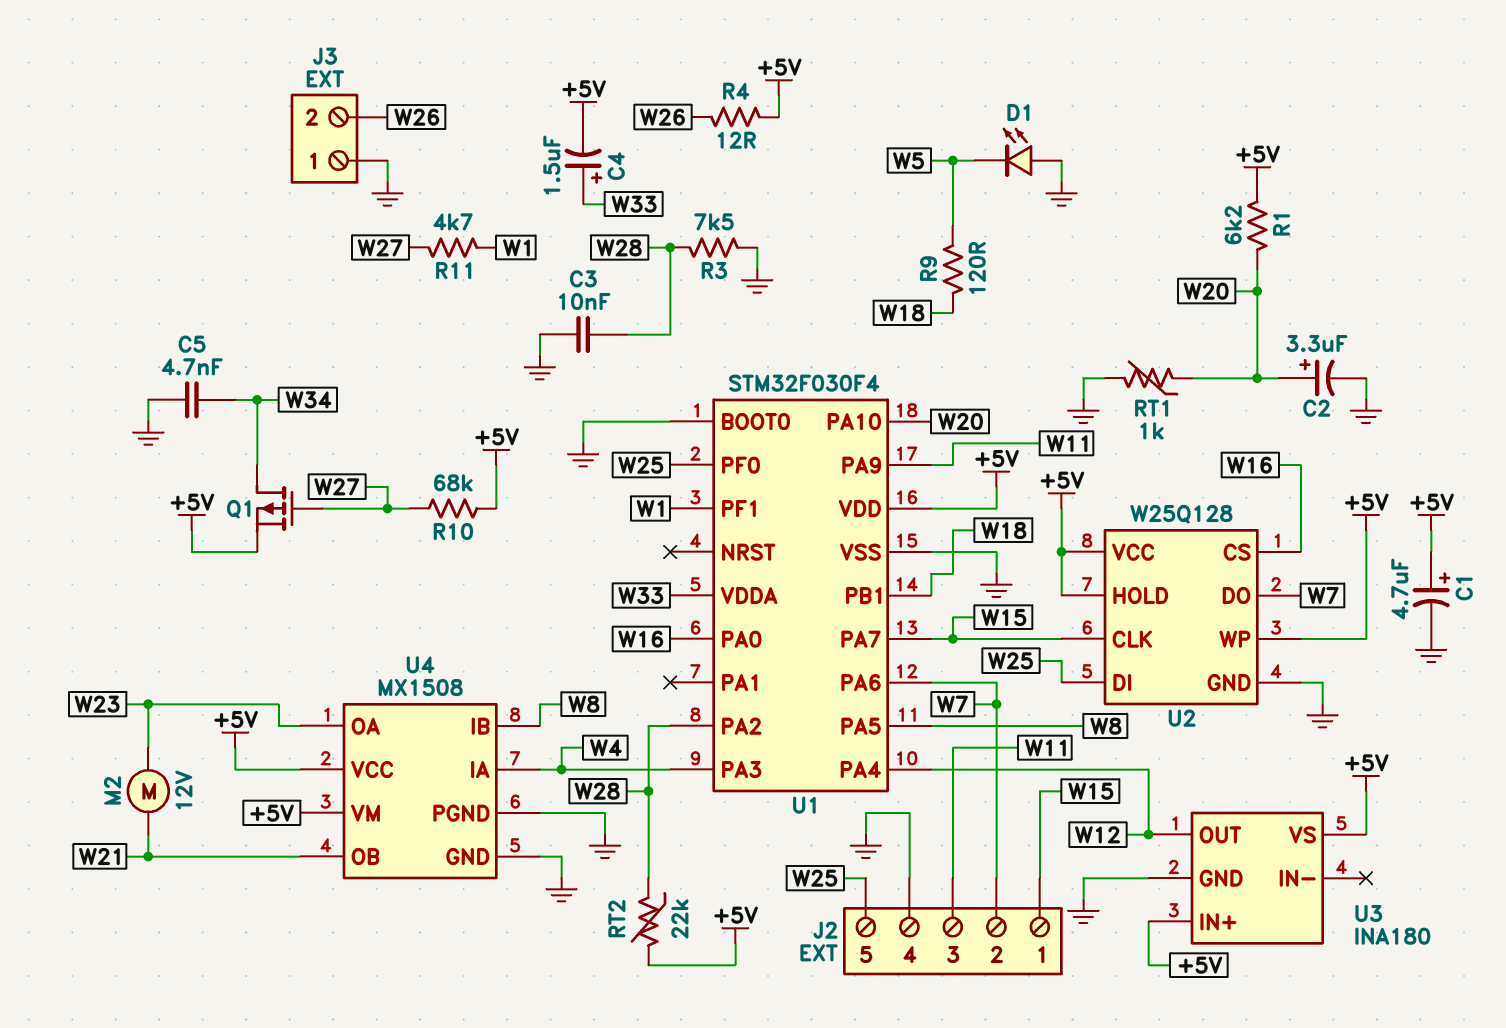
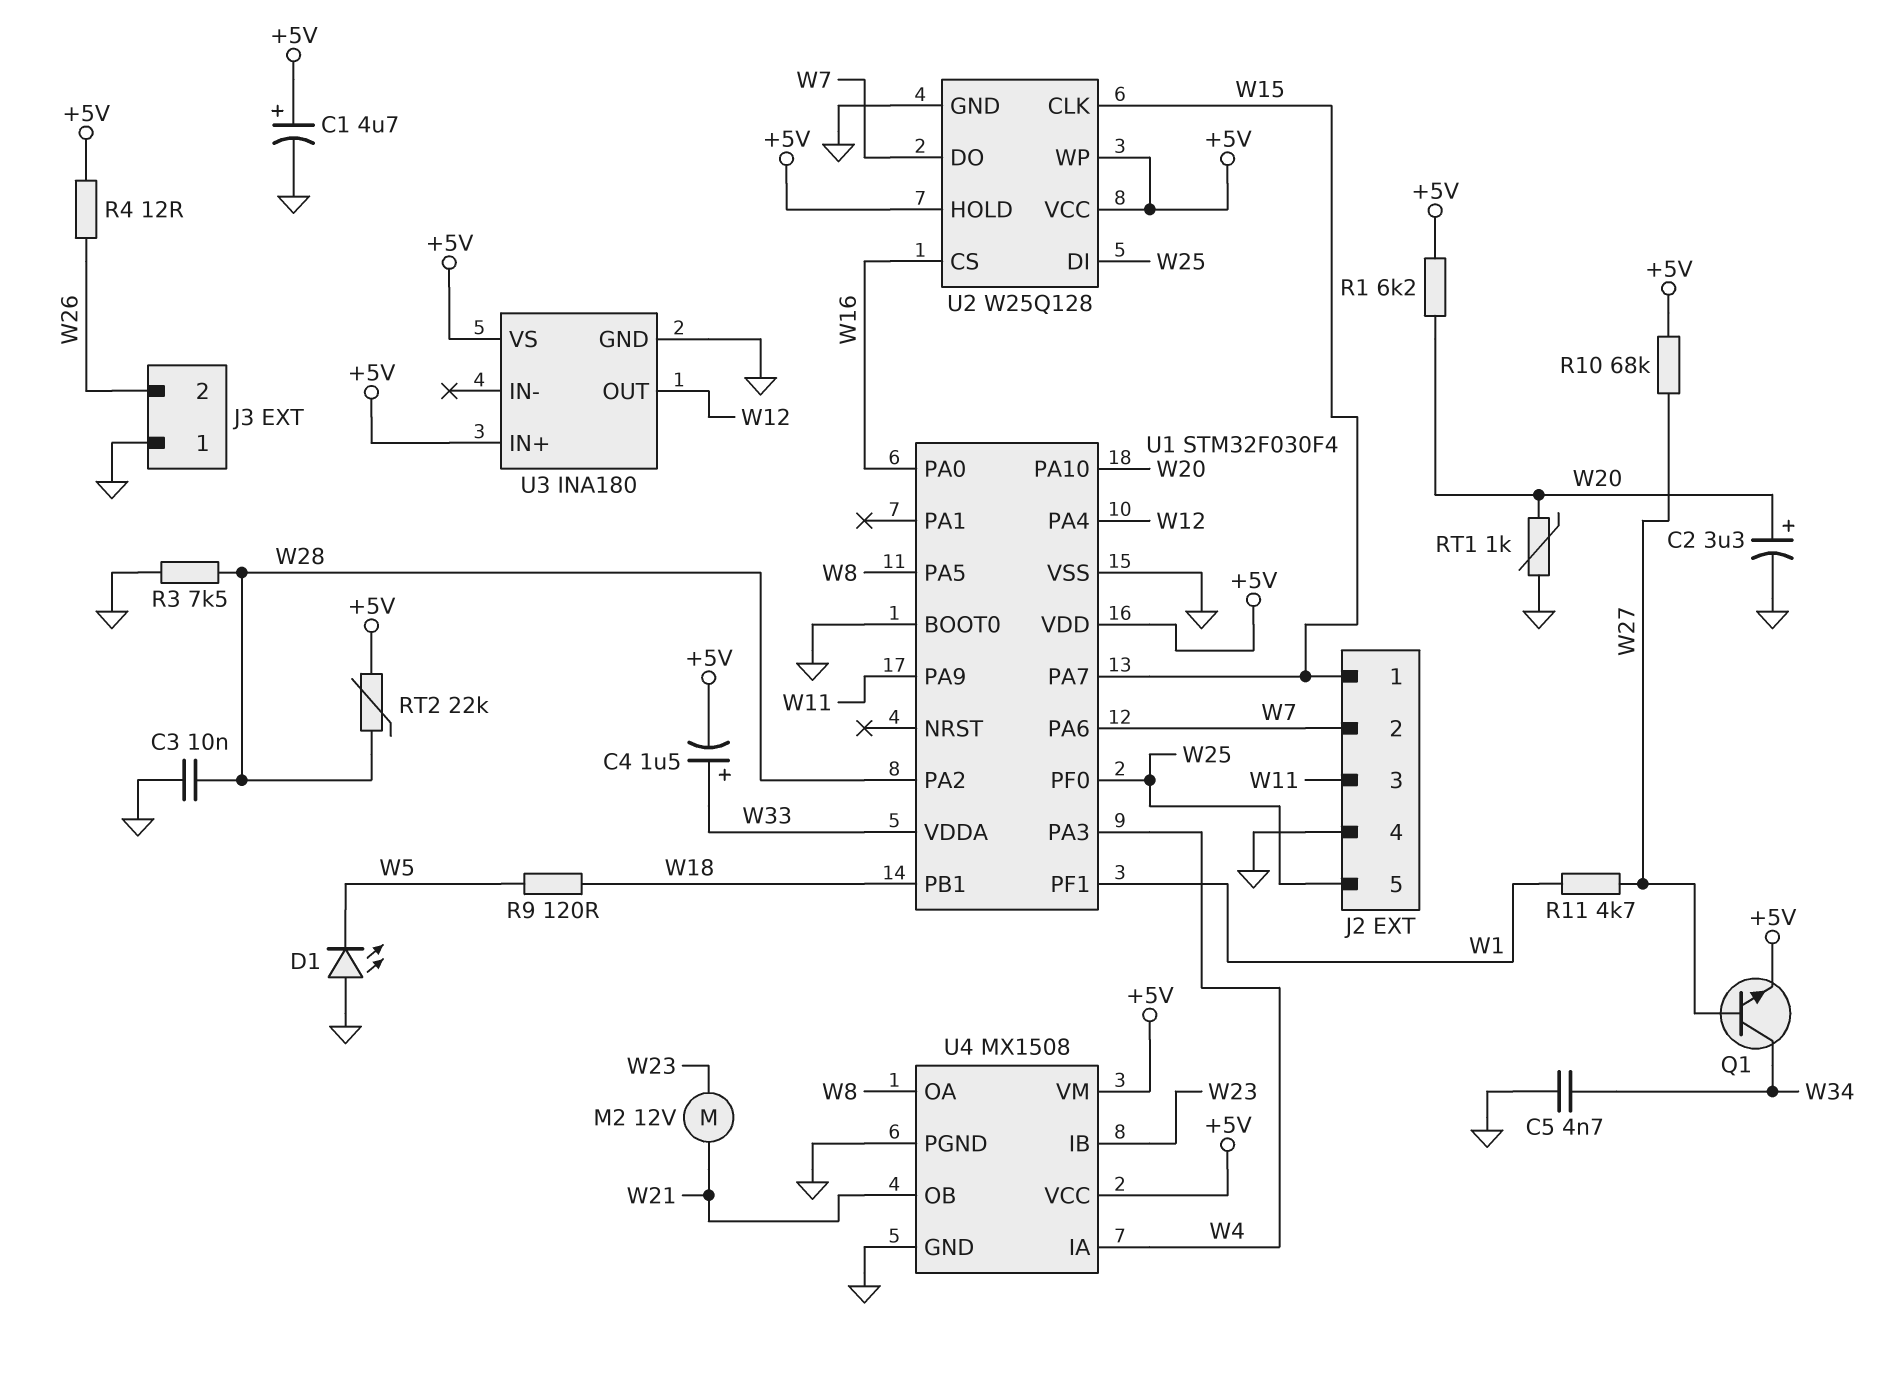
Q1: PMOS (G W27, D W34, S +5V) -> NPN (B W27, C W34, E +5V)
U4 pin IB: W8 -> W23
U4 pin OA: W23 -> W8

